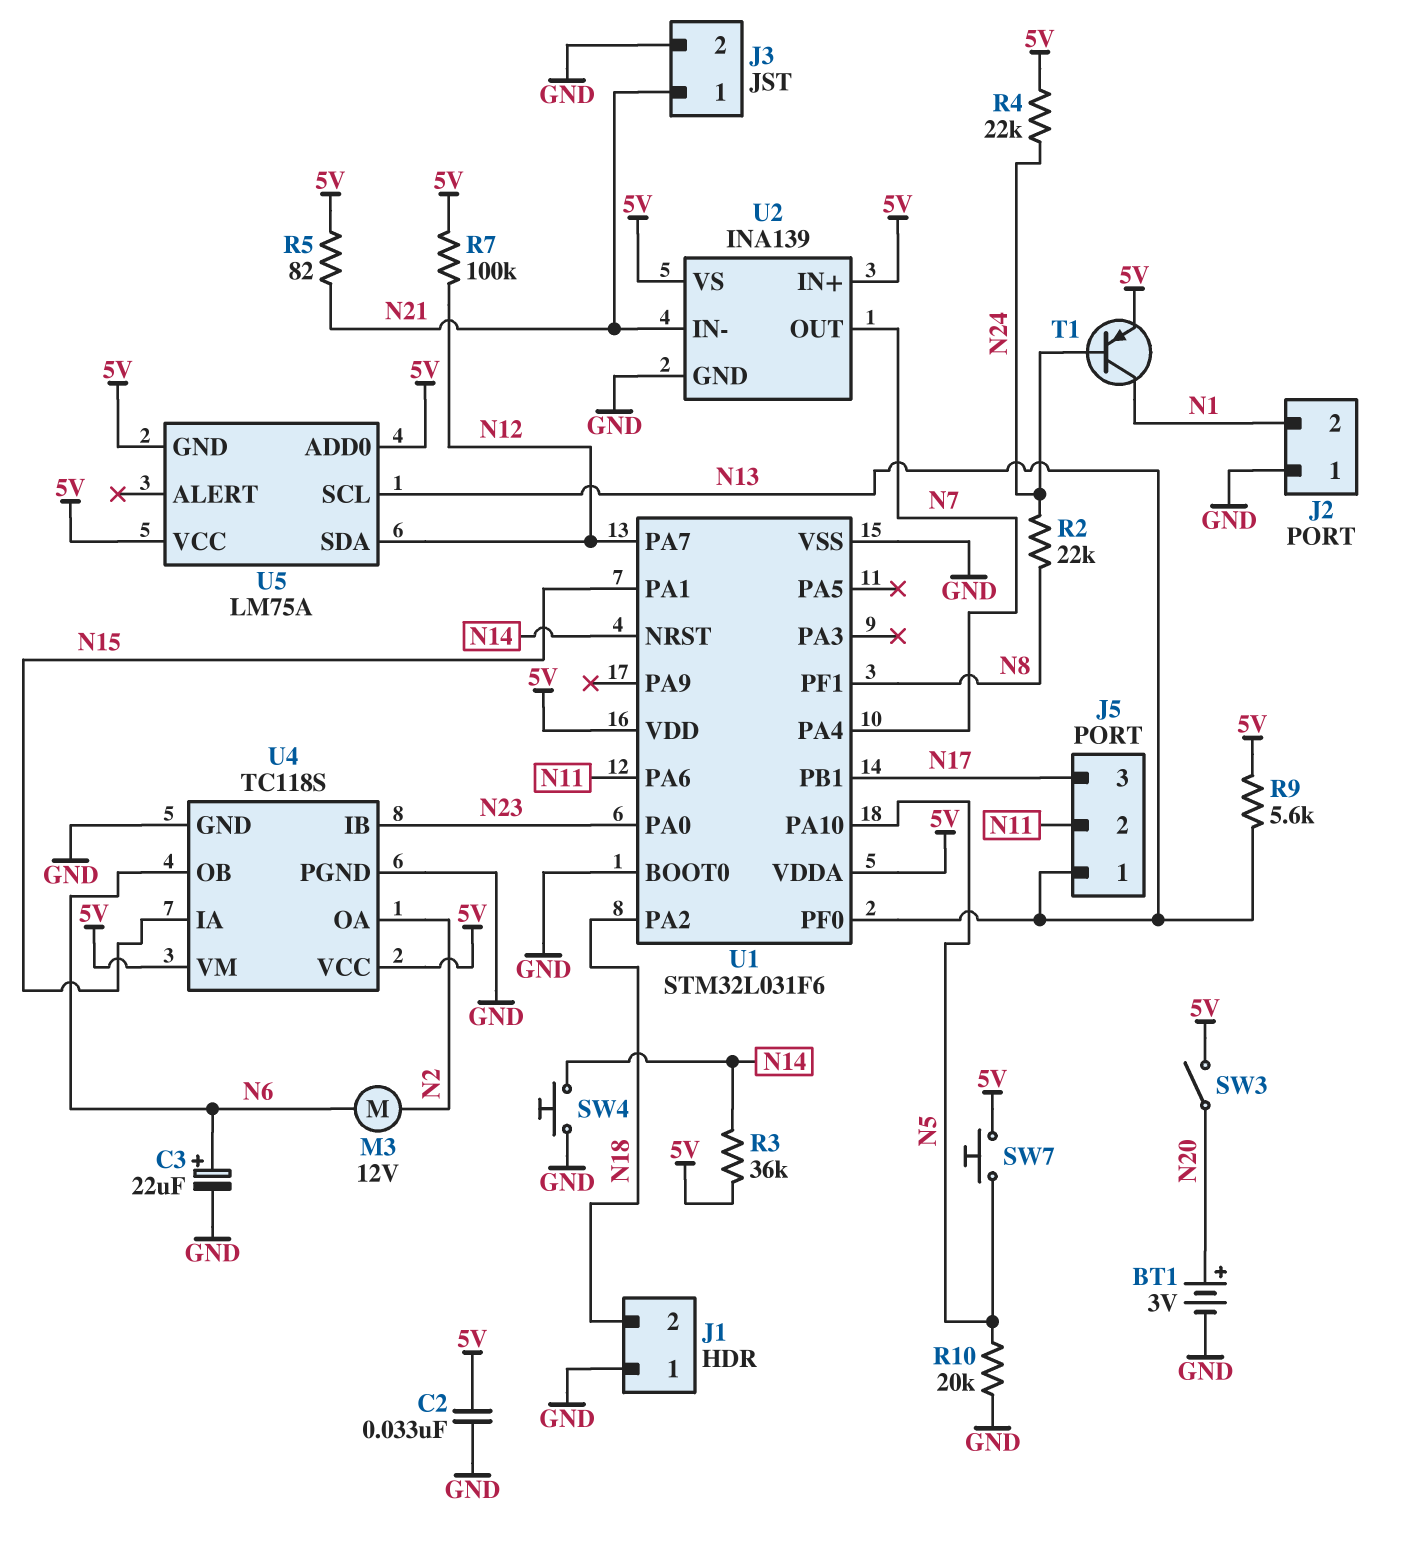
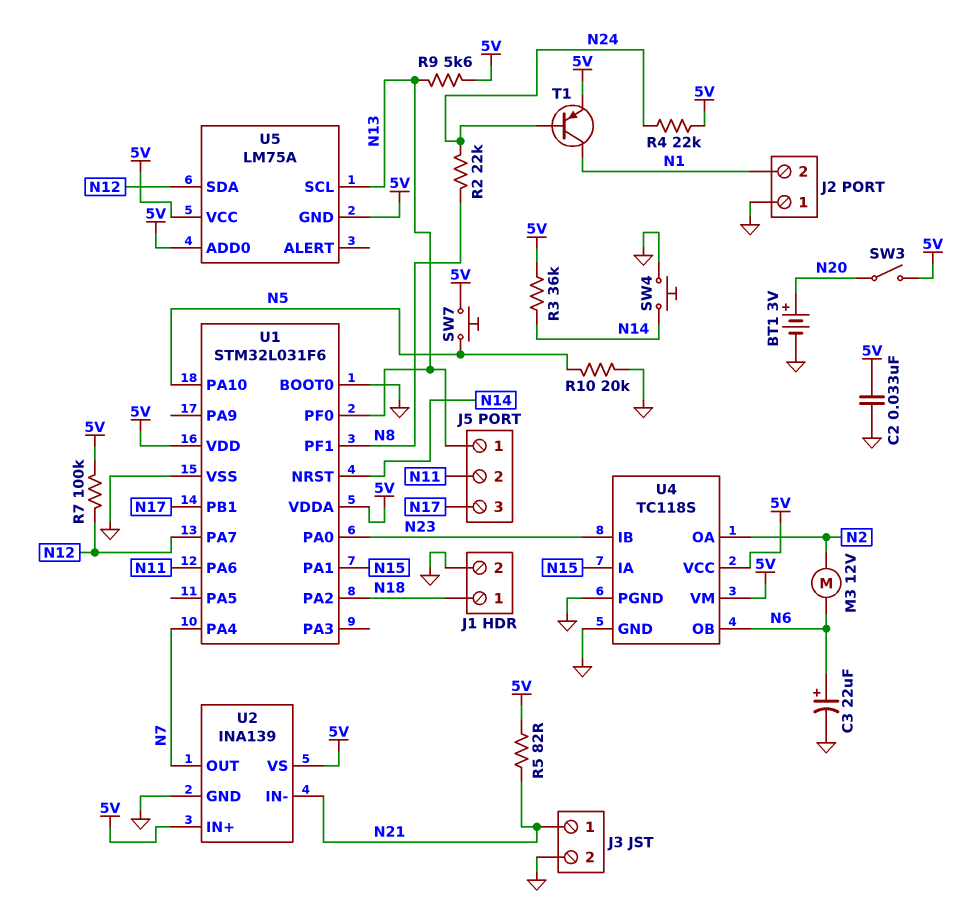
J1 pin 1: GND -> N18
J1 pin 2: N18 -> GND

